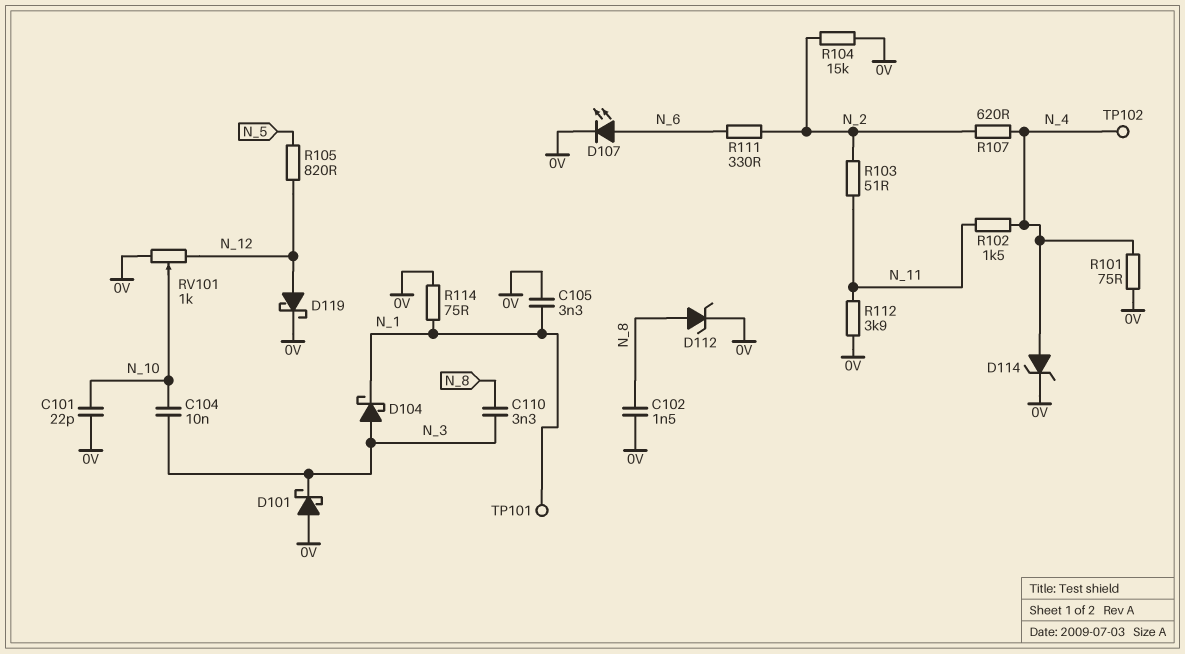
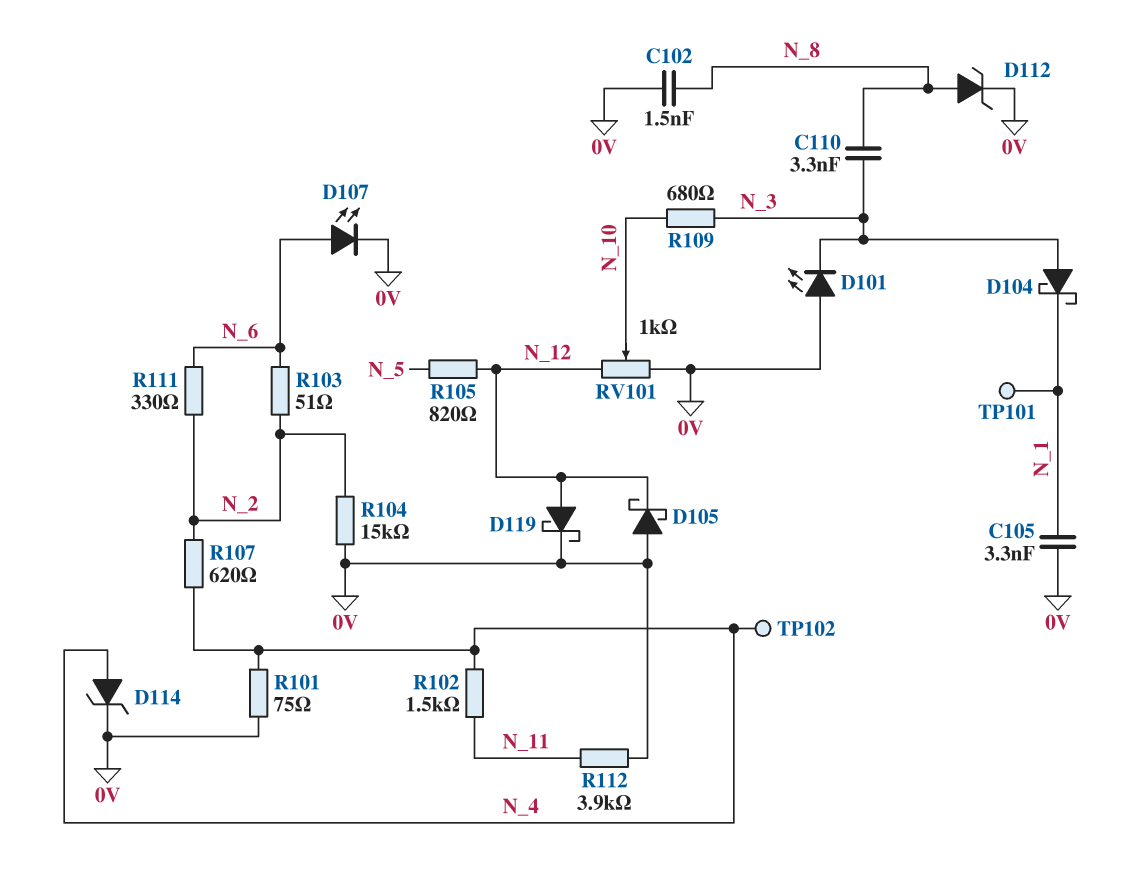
C101: 22pF (0V, N_10) -> none
C104: 10nF (N_3, N_10) -> none
D101: schottky (A 0V, K N_3) -> LED (A 0V, K N_3)
D105: none -> schottky (A 0V, K N_12)
R103: 51 (N_2, N_11) -> 51 (N_2, N_6)
R109: none -> 680 (N_3, N_10)
R114: 75 (0V, N_1) -> none

